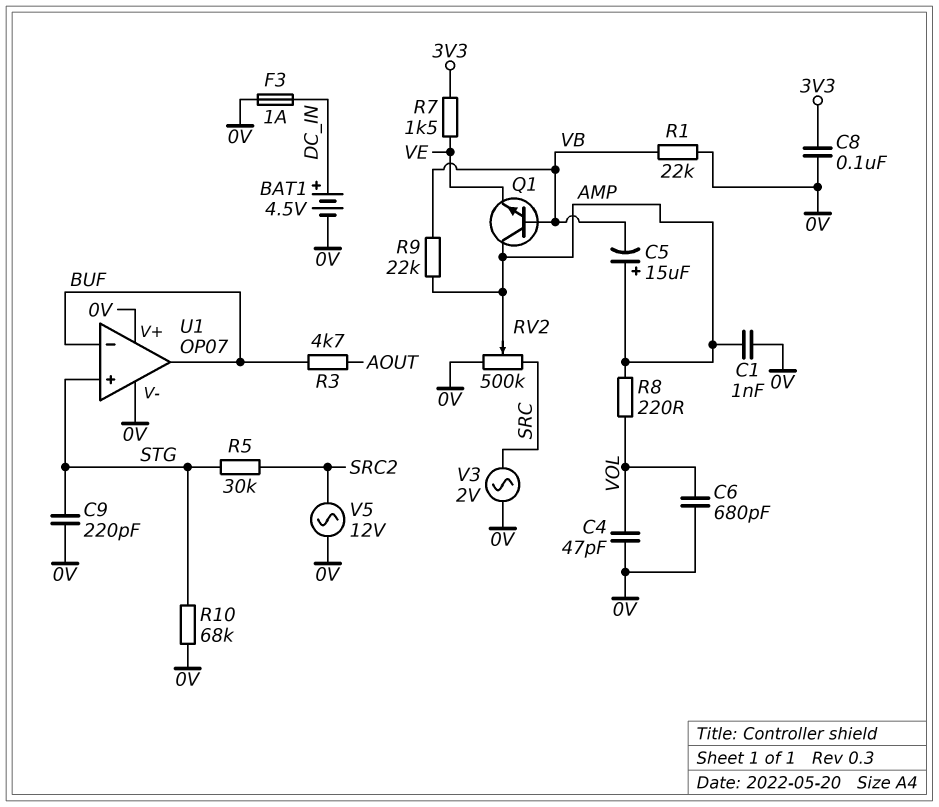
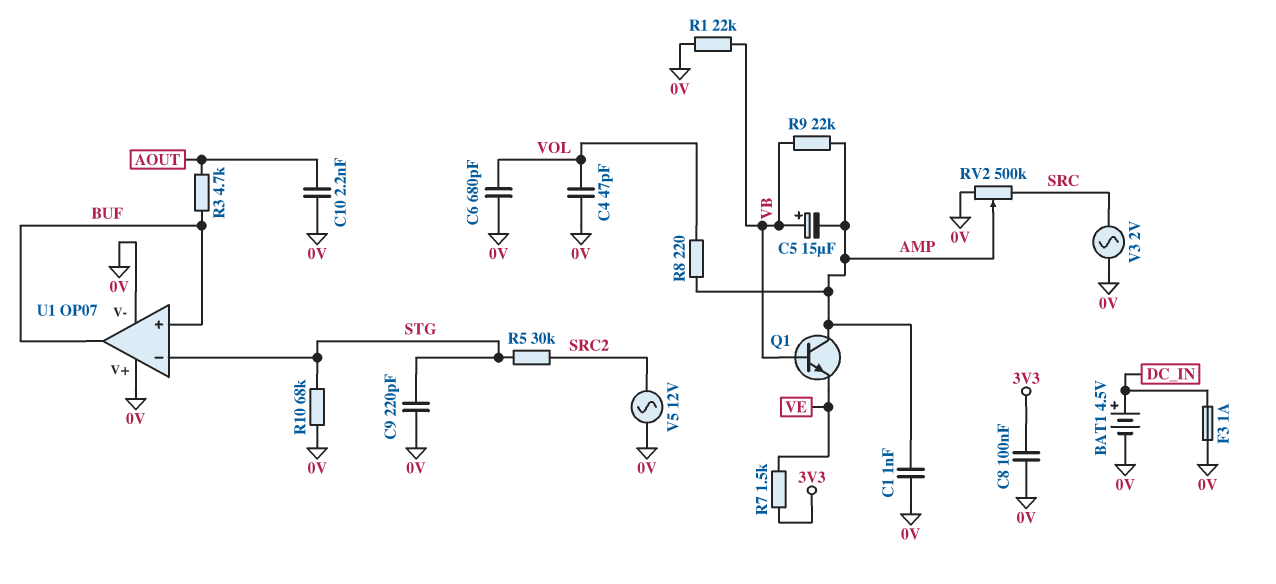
C5: 15uF (plus AMP, minus VB) -> 15uF (plus VB, minus AMP)
C10: none -> 2.2nF (0V, AOUT)
U1 pin in+: STG -> BUF
U1 pin in-: BUF -> STG

